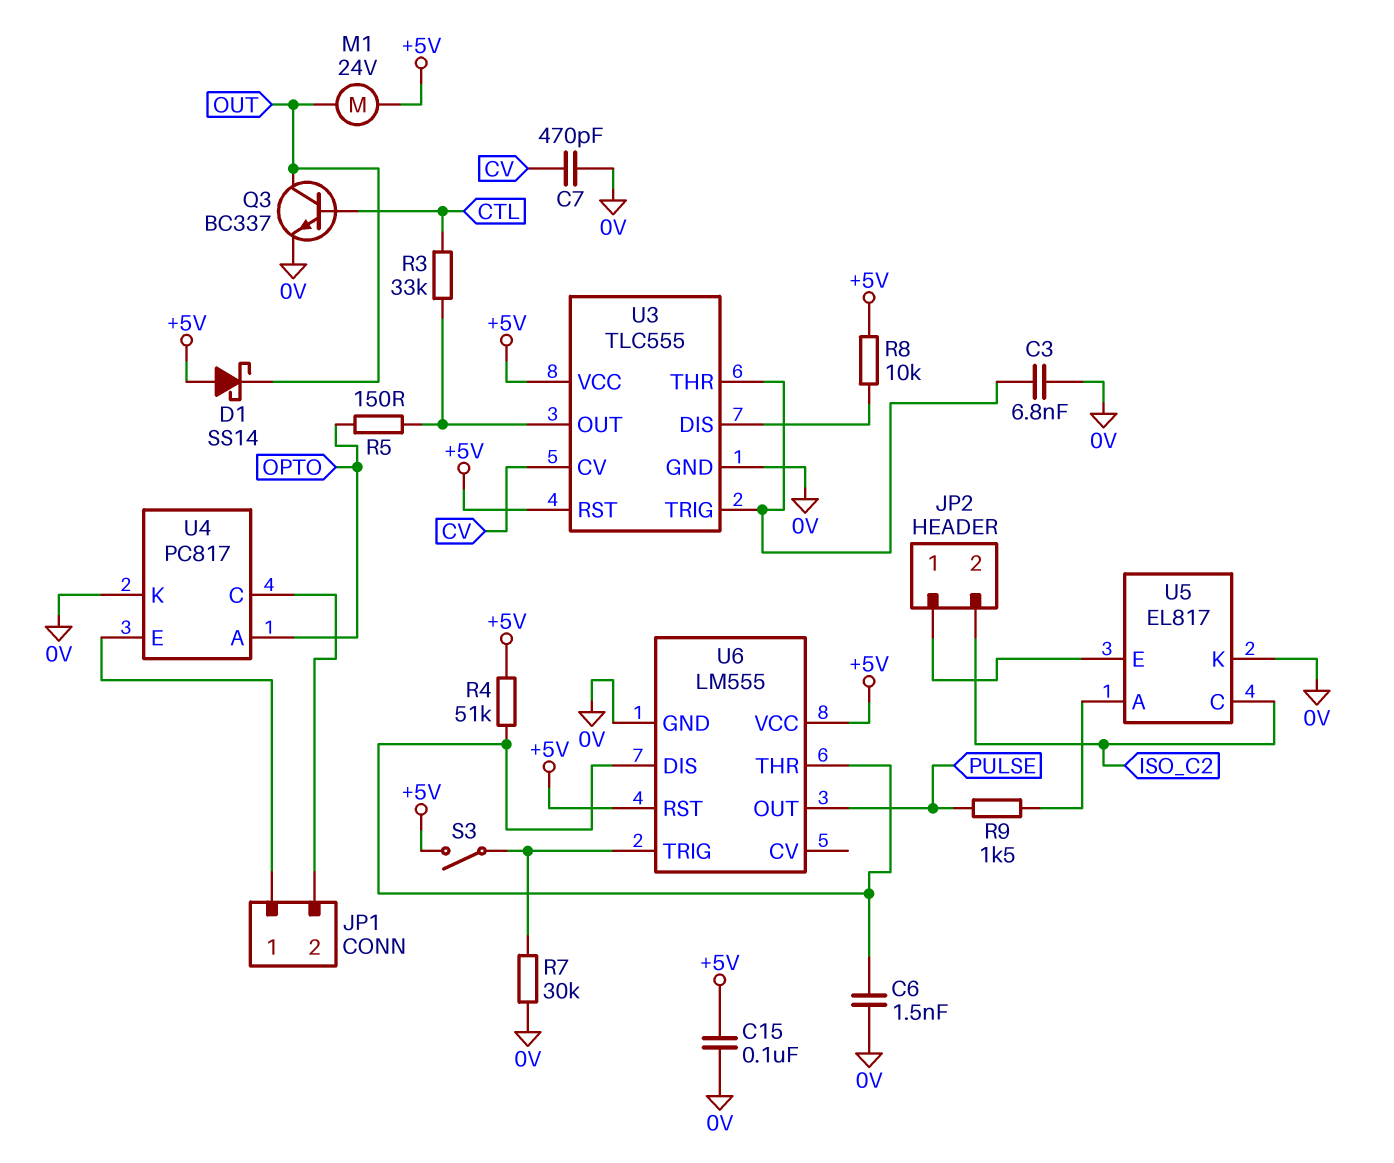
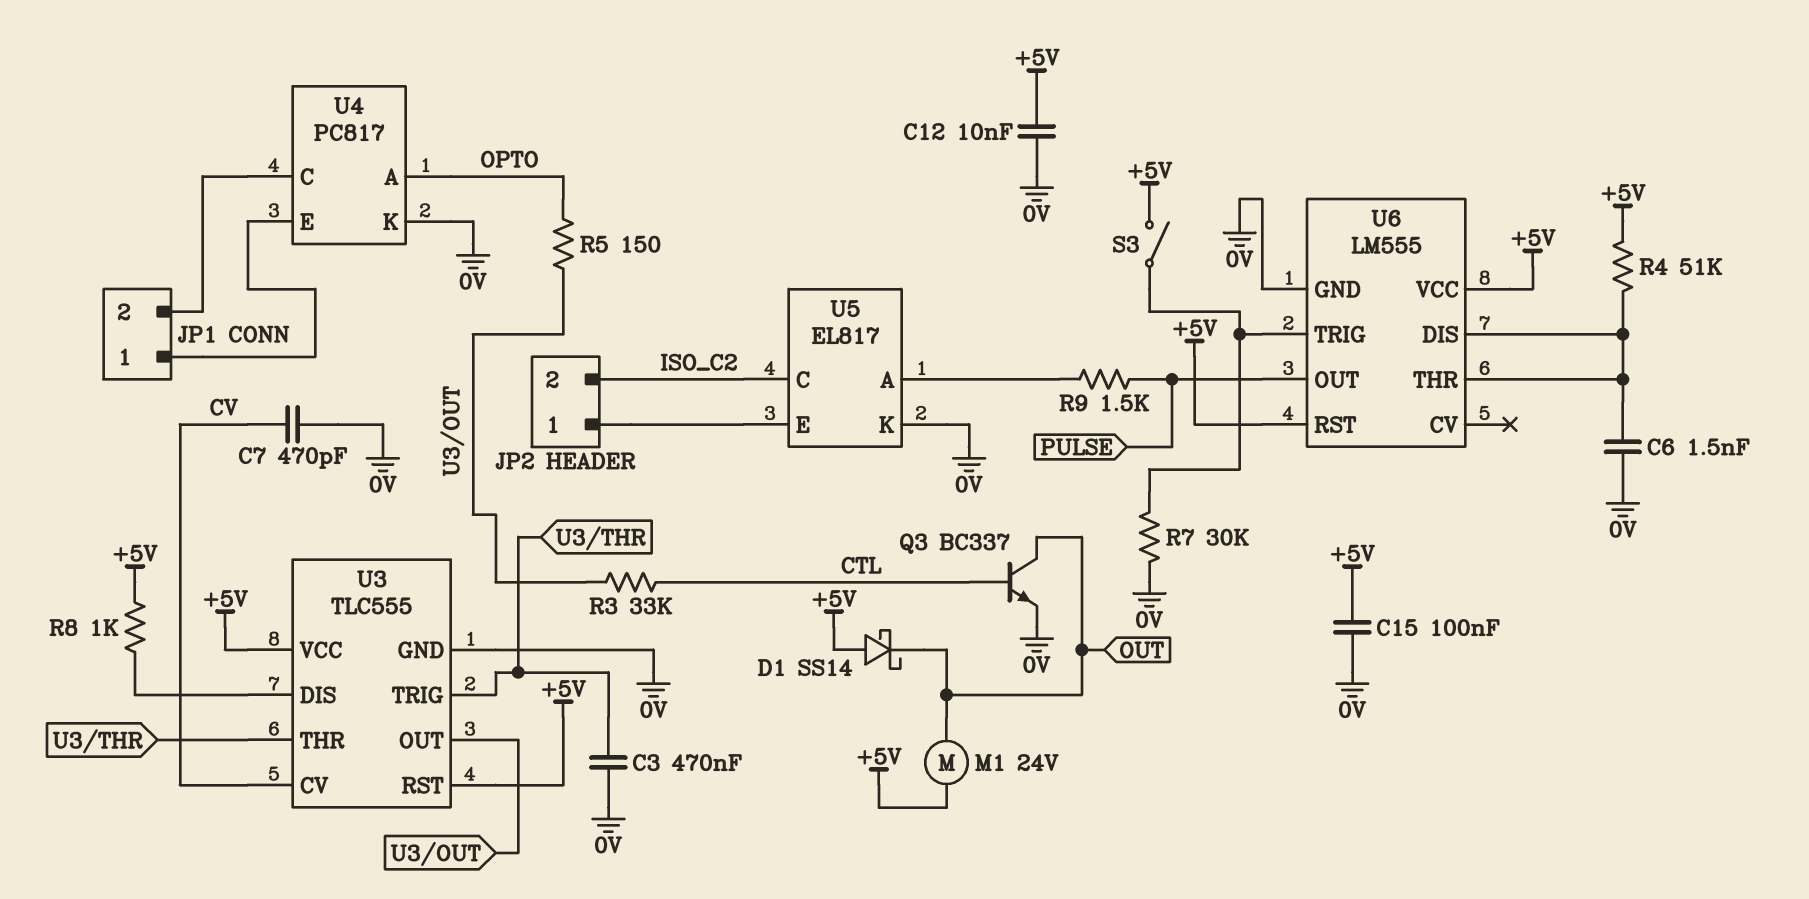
C3: 6.8nF (0V, U3/THR) -> 470nF (0V, U3/THR)
C12: none -> 10nF (+5V, 0V)
R8: 10k (+5V, U3/DIS) -> 1k (+5V, U3/DIS)

